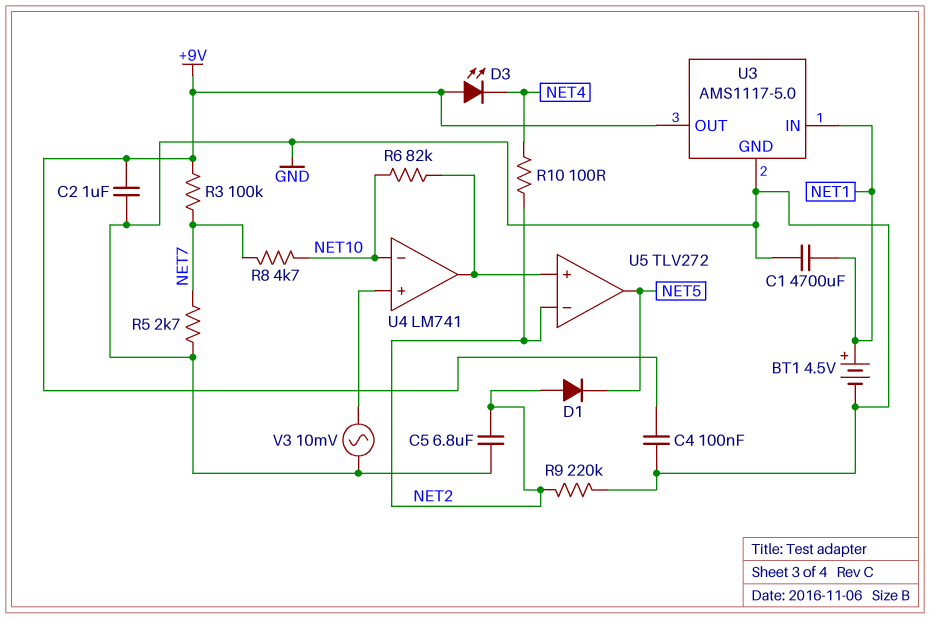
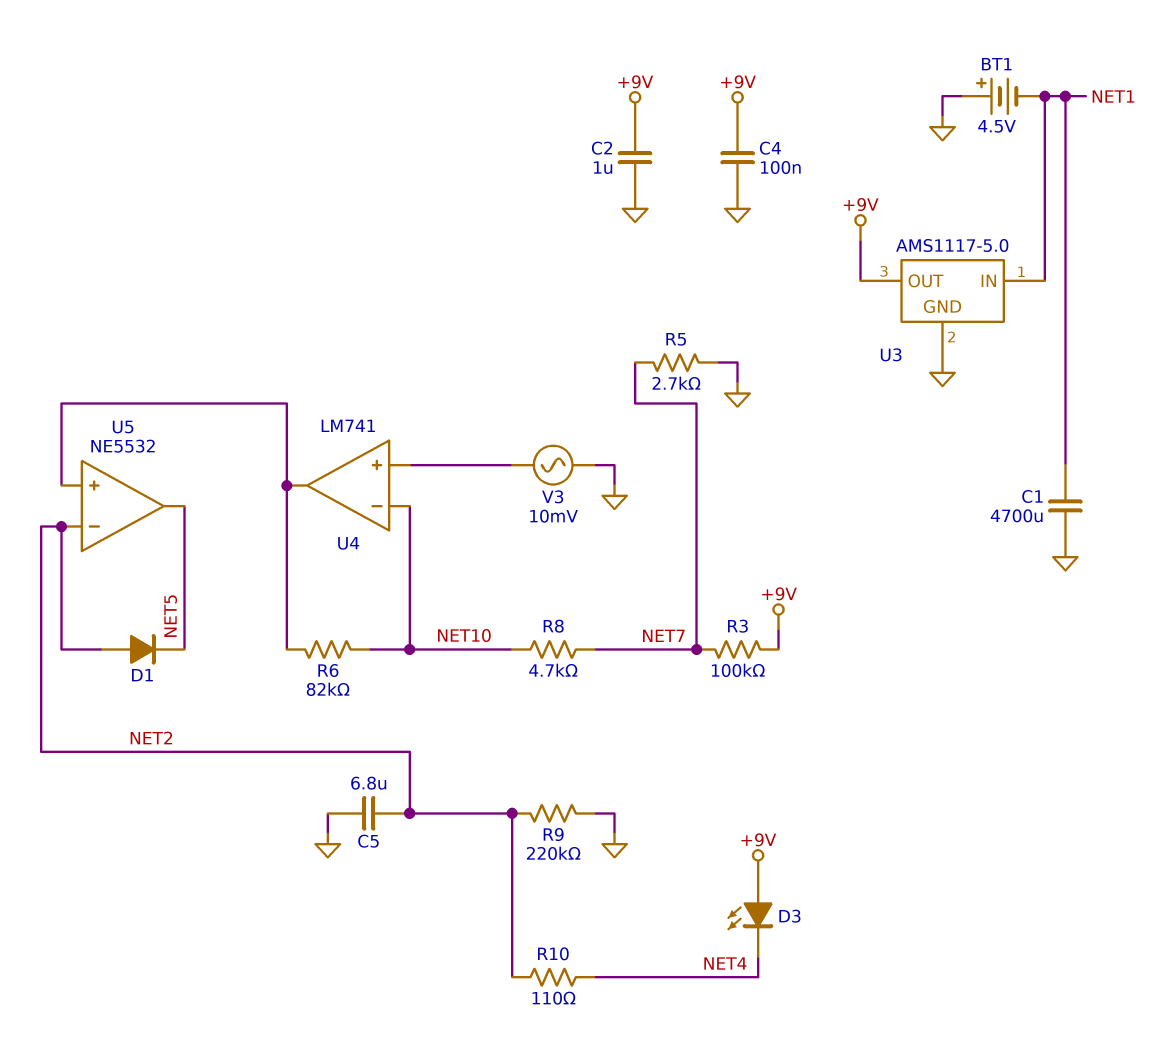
BT1: 4.5V (plus NET1, minus GND) -> 4.5V (plus GND, minus NET1)
R10: 100 (NET2, NET4) -> 110 (NET2, NET4)
U5: TLV272 -> NE5532

